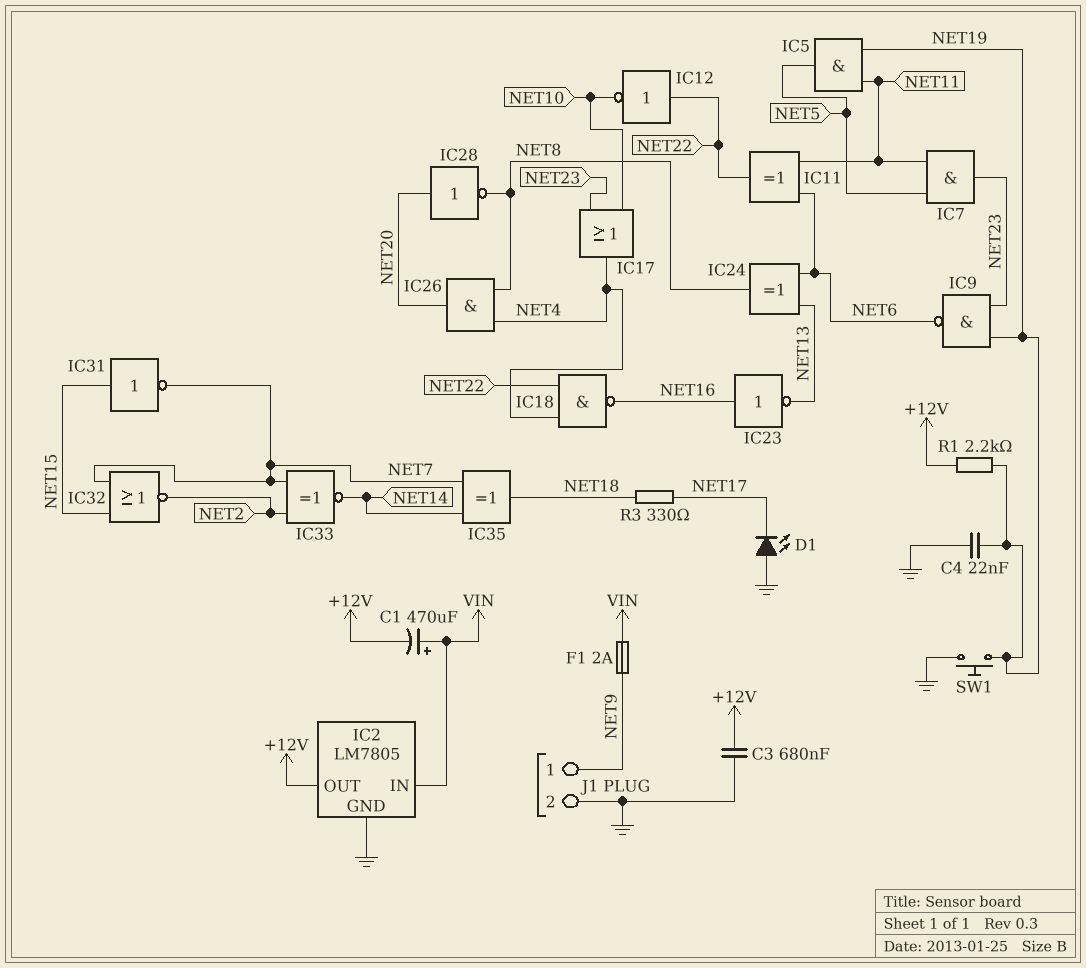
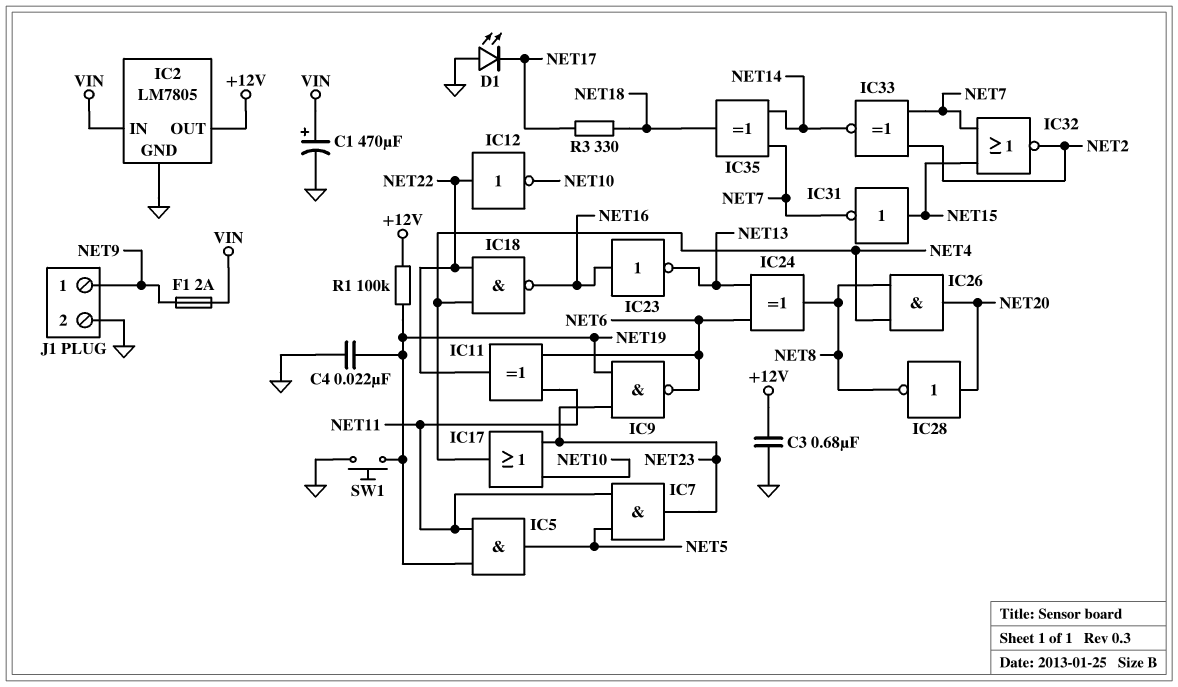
C1: 470uF (plus VIN, minus +12V) -> 470uF (plus VIN, minus GND)
R1: 2.2k (+12V, NET19) -> 100k (+12V, NET19)

